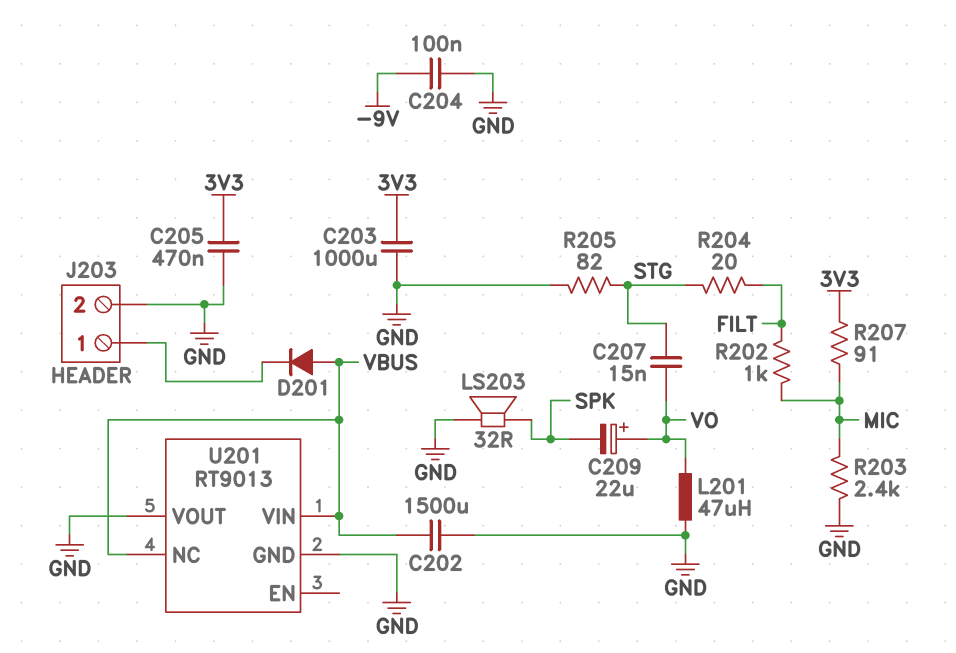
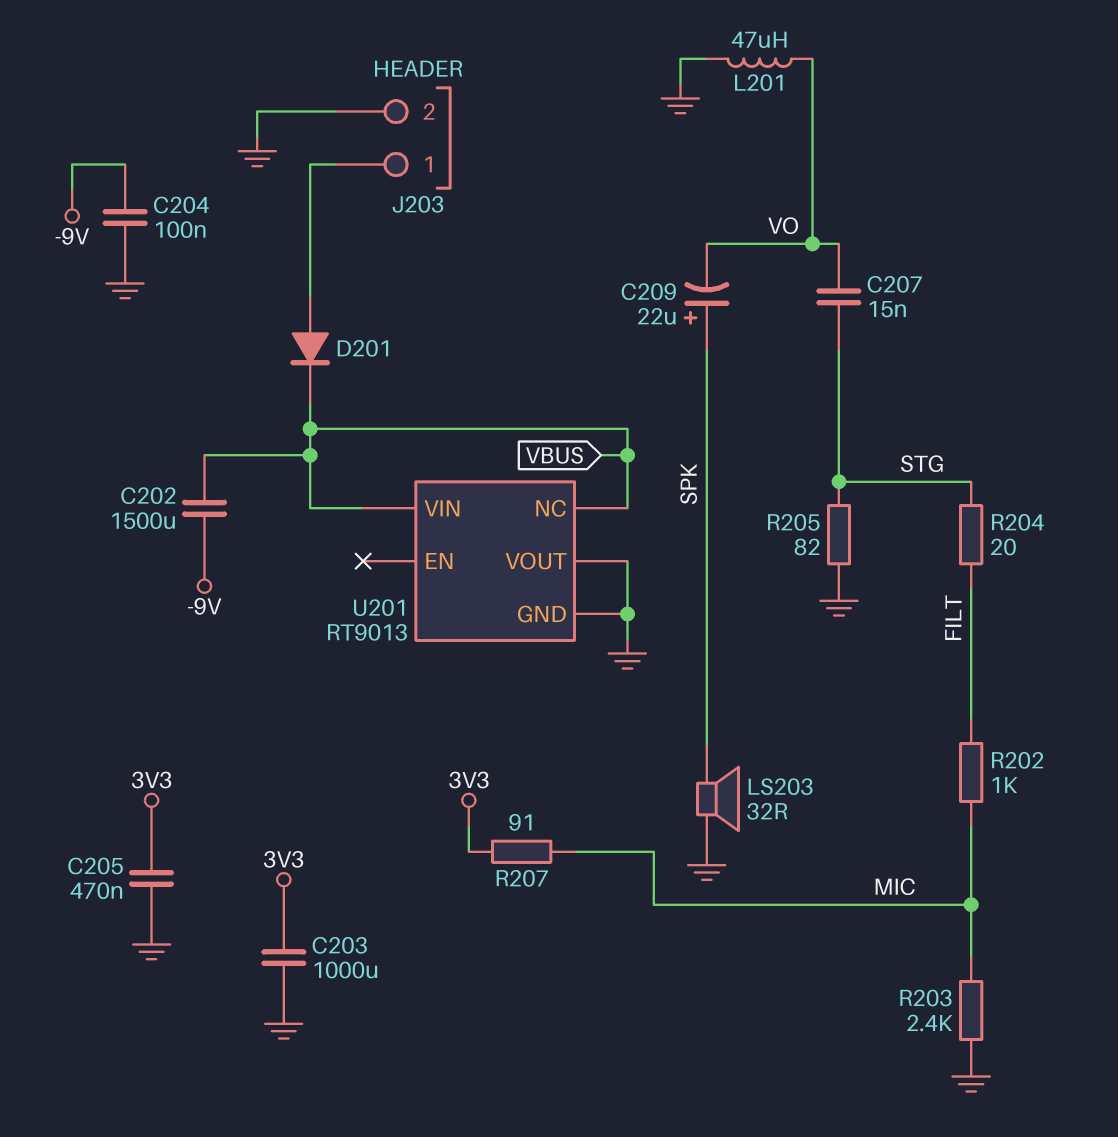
C202: 1500uF (GND, VBUS) -> 1500uF (-9V, VBUS)
C209: 22uF (plus VO, minus SPK) -> 22uF (plus SPK, minus VO)
D201: diode (A VBUS, K J203/1) -> diode (A J203/1, K VBUS)

